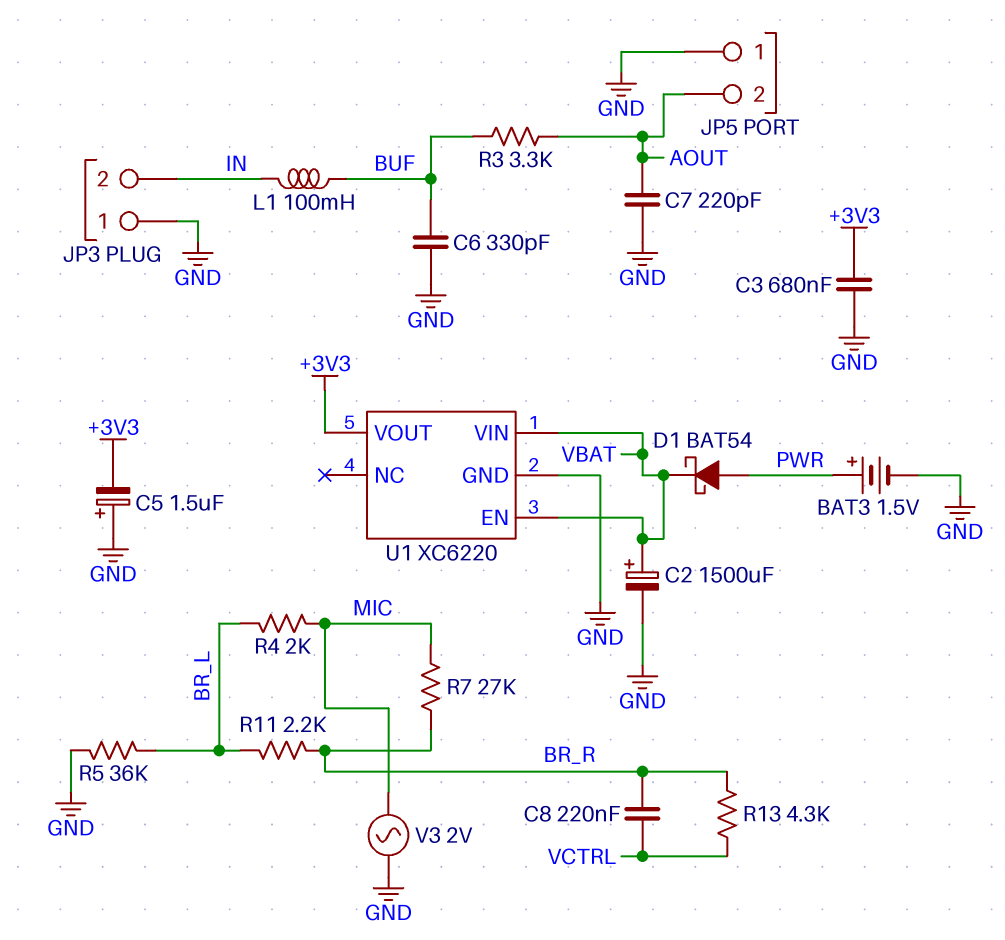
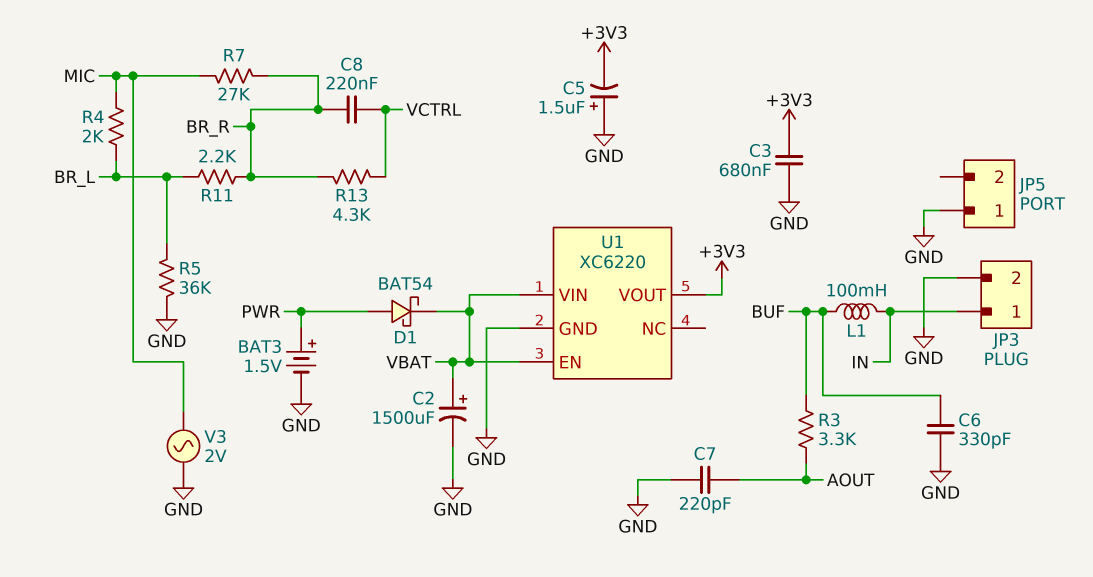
JP3 pin 1: GND -> IN
JP3 pin 2: IN -> GND
JP5 pin 2: AOUT -> none

